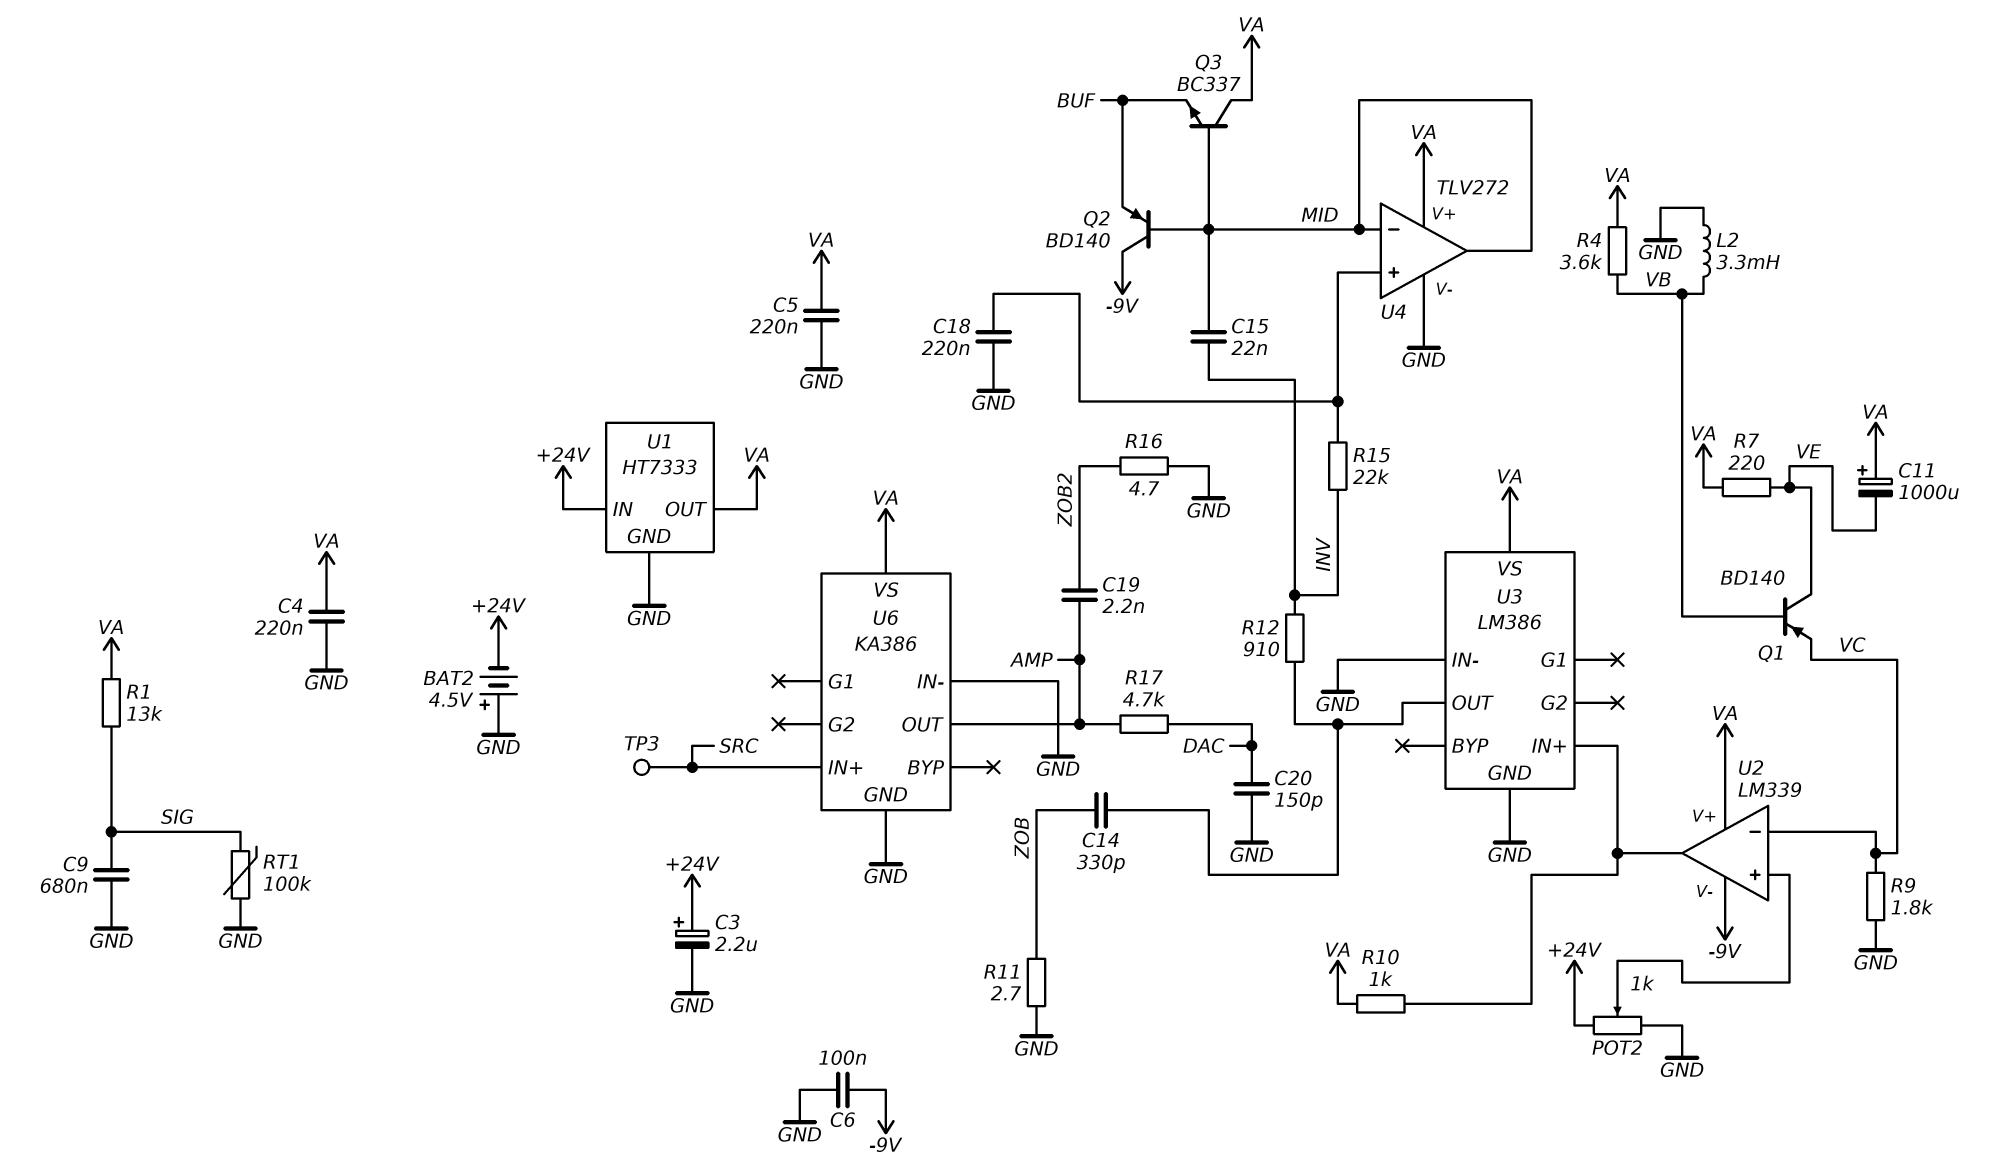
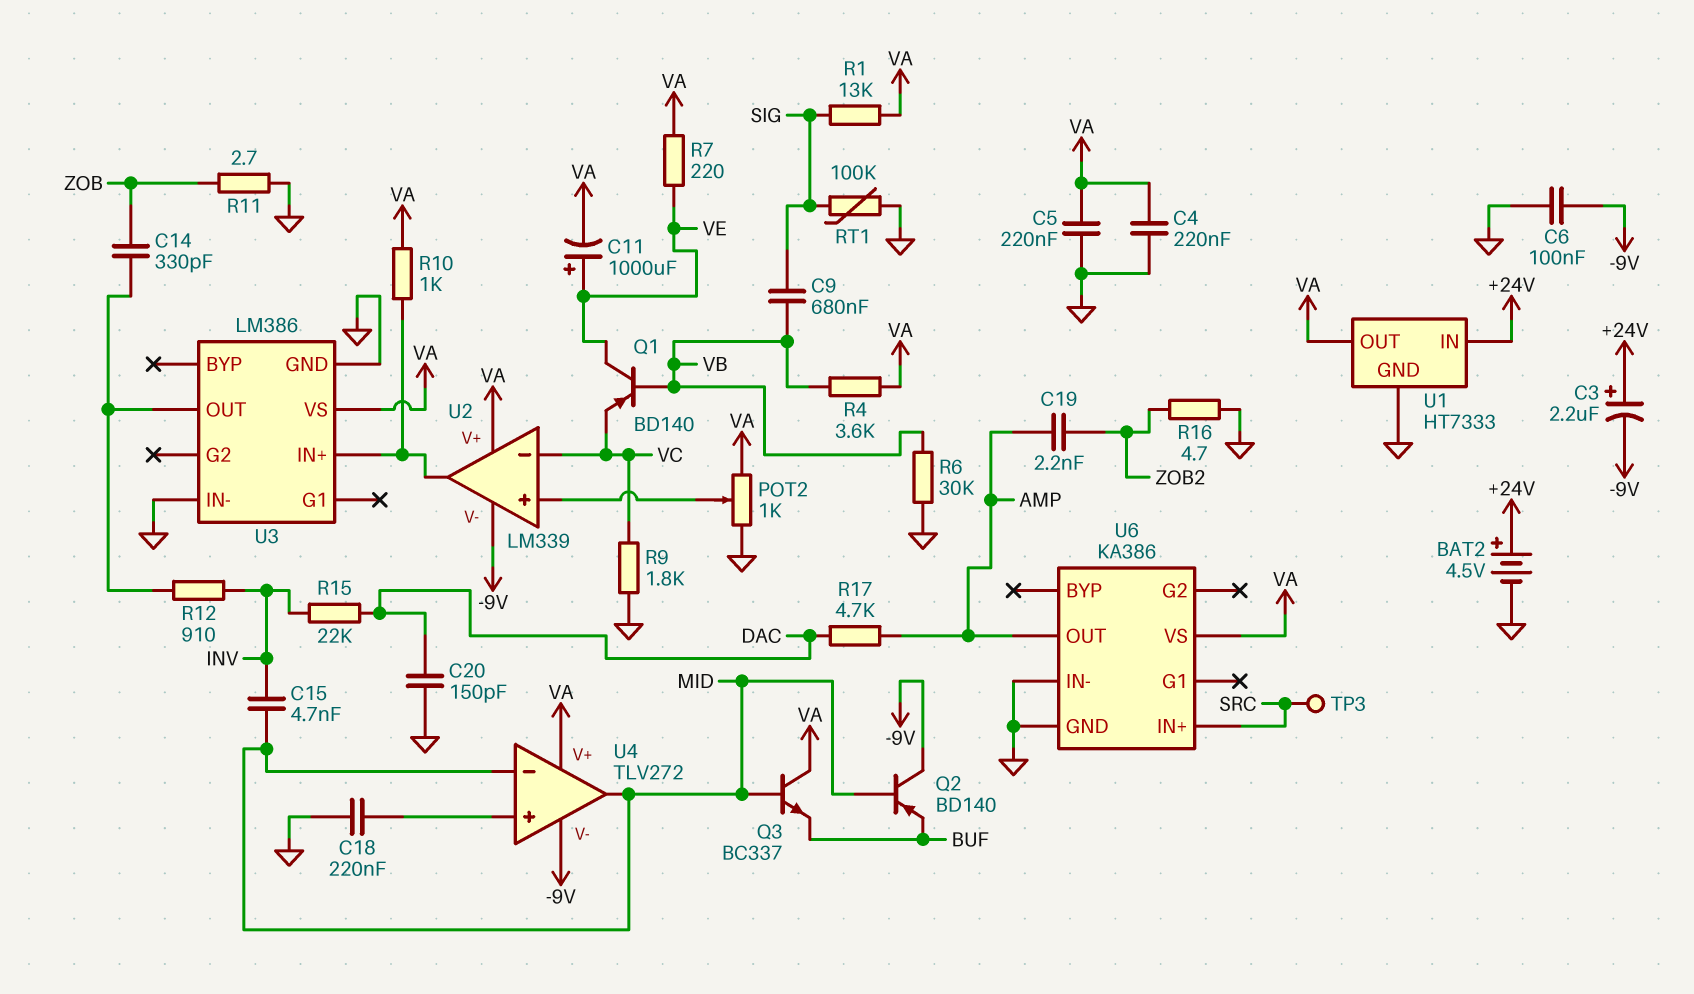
BAT2: 4.5V (plus GND, minus +24V) -> 4.5V (plus +24V, minus GND)
C3: 2.2uF (plus +24V, minus GND) -> 2.2uF (plus +24V, minus -9V)
C9: 680nF (GND, SIG) -> 680nF (SIG, VB)
C11: 1000uF (plus VA, minus VE) -> 1000uF (plus VE, minus VA)
C15: 22nF (INV, MID) -> 4.7nF (INV, MID)
L2: 3.3mH (GND, VB) -> none
POT2: 1k (+24V, GND, wiper U2/in+) -> 1k (GND, VA, wiper U2/in+)
R6: none -> 30k (GND, VB)
R15: 22k (INV, U4/in+) -> 22k (DAC, INV)
U4 pin V-: GND -> -9V

